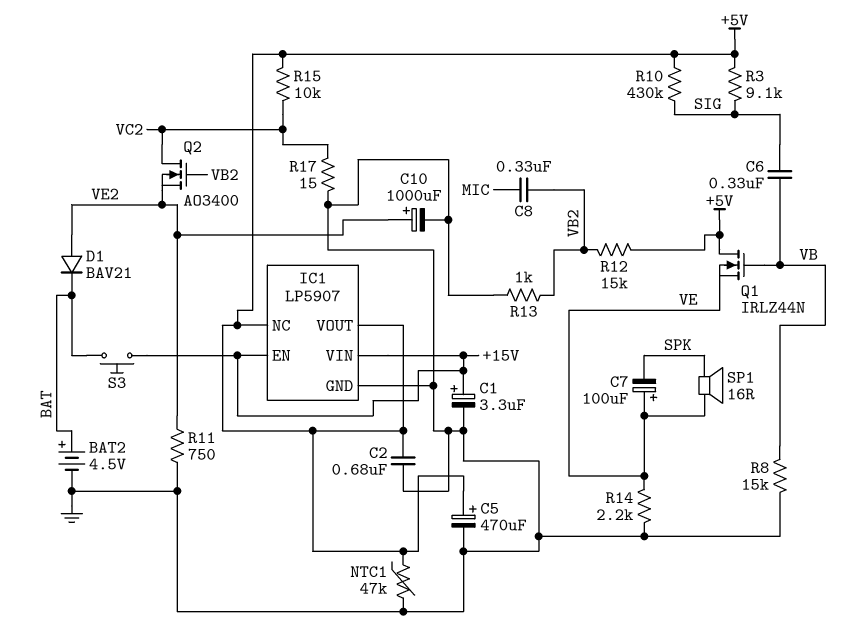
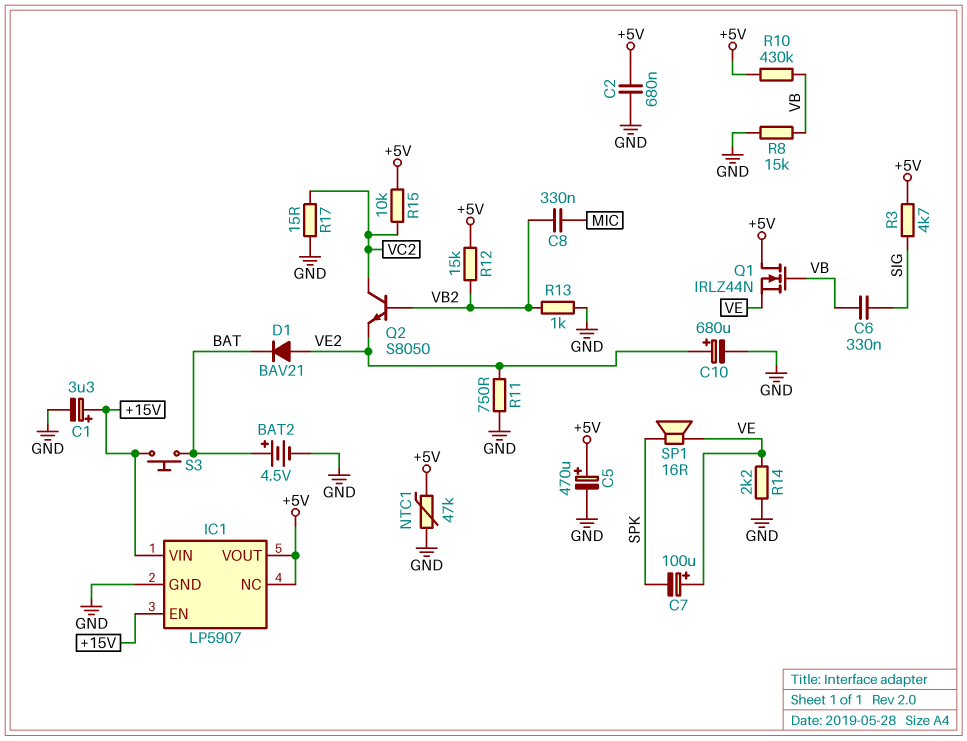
C10: 1000uF (plus VE2, minus GND) -> 680uF (plus VE2, minus GND)
Q2: NMOS AO3400 (G VB2, D VC2, S VE2) -> NPN S8050 (B VB2, C VC2, E VE2)
R3: 9.1k (+5V, SIG) -> 4.7k (+5V, SIG)
R10: 430k (+5V, SIG) -> 430k (+5V, VB)

